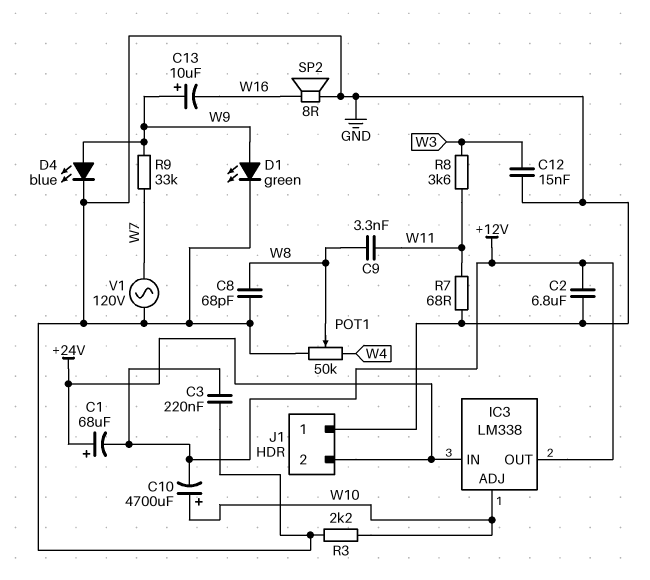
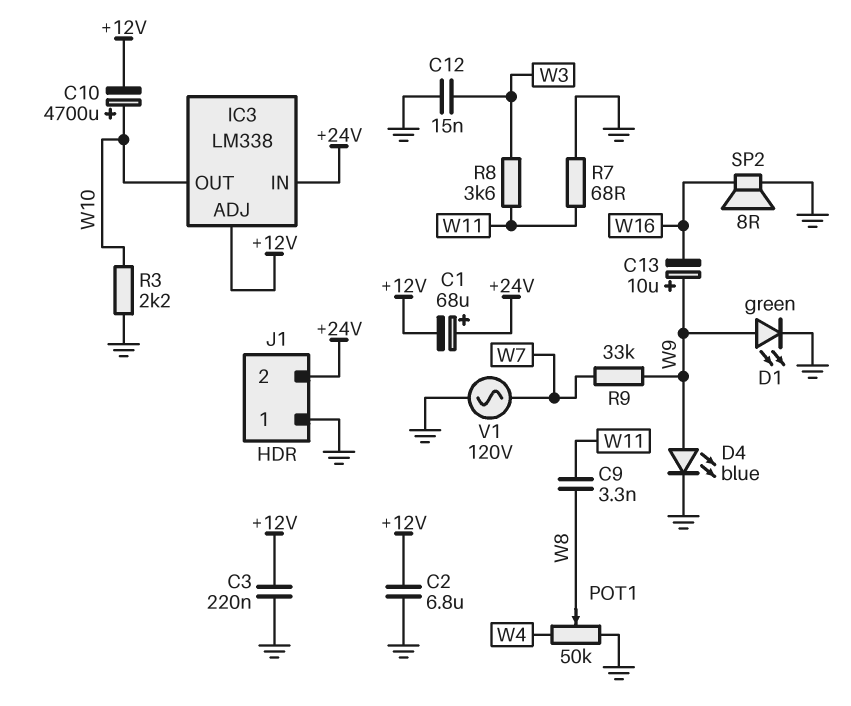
C8: 68pF (GND, W8) -> none
IC3 pin ADJ: W10 -> +12V
IC3 pin OUT: +12V -> W10

